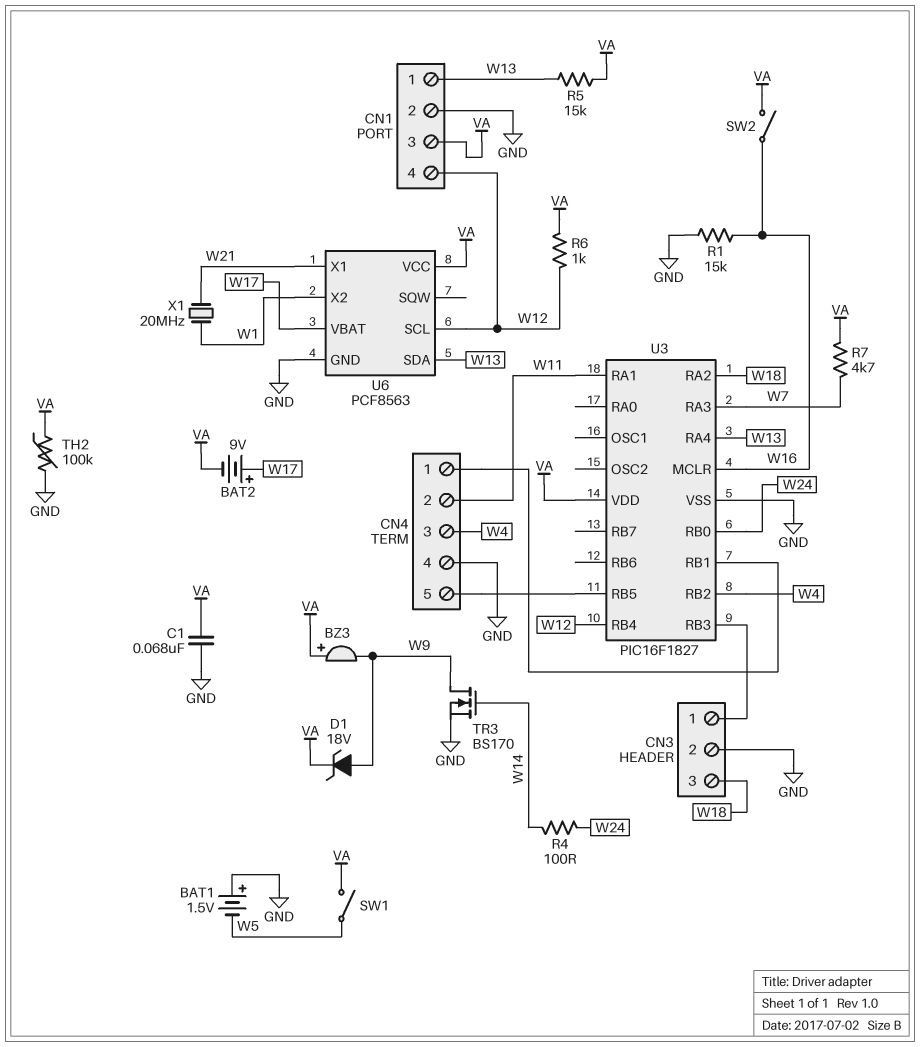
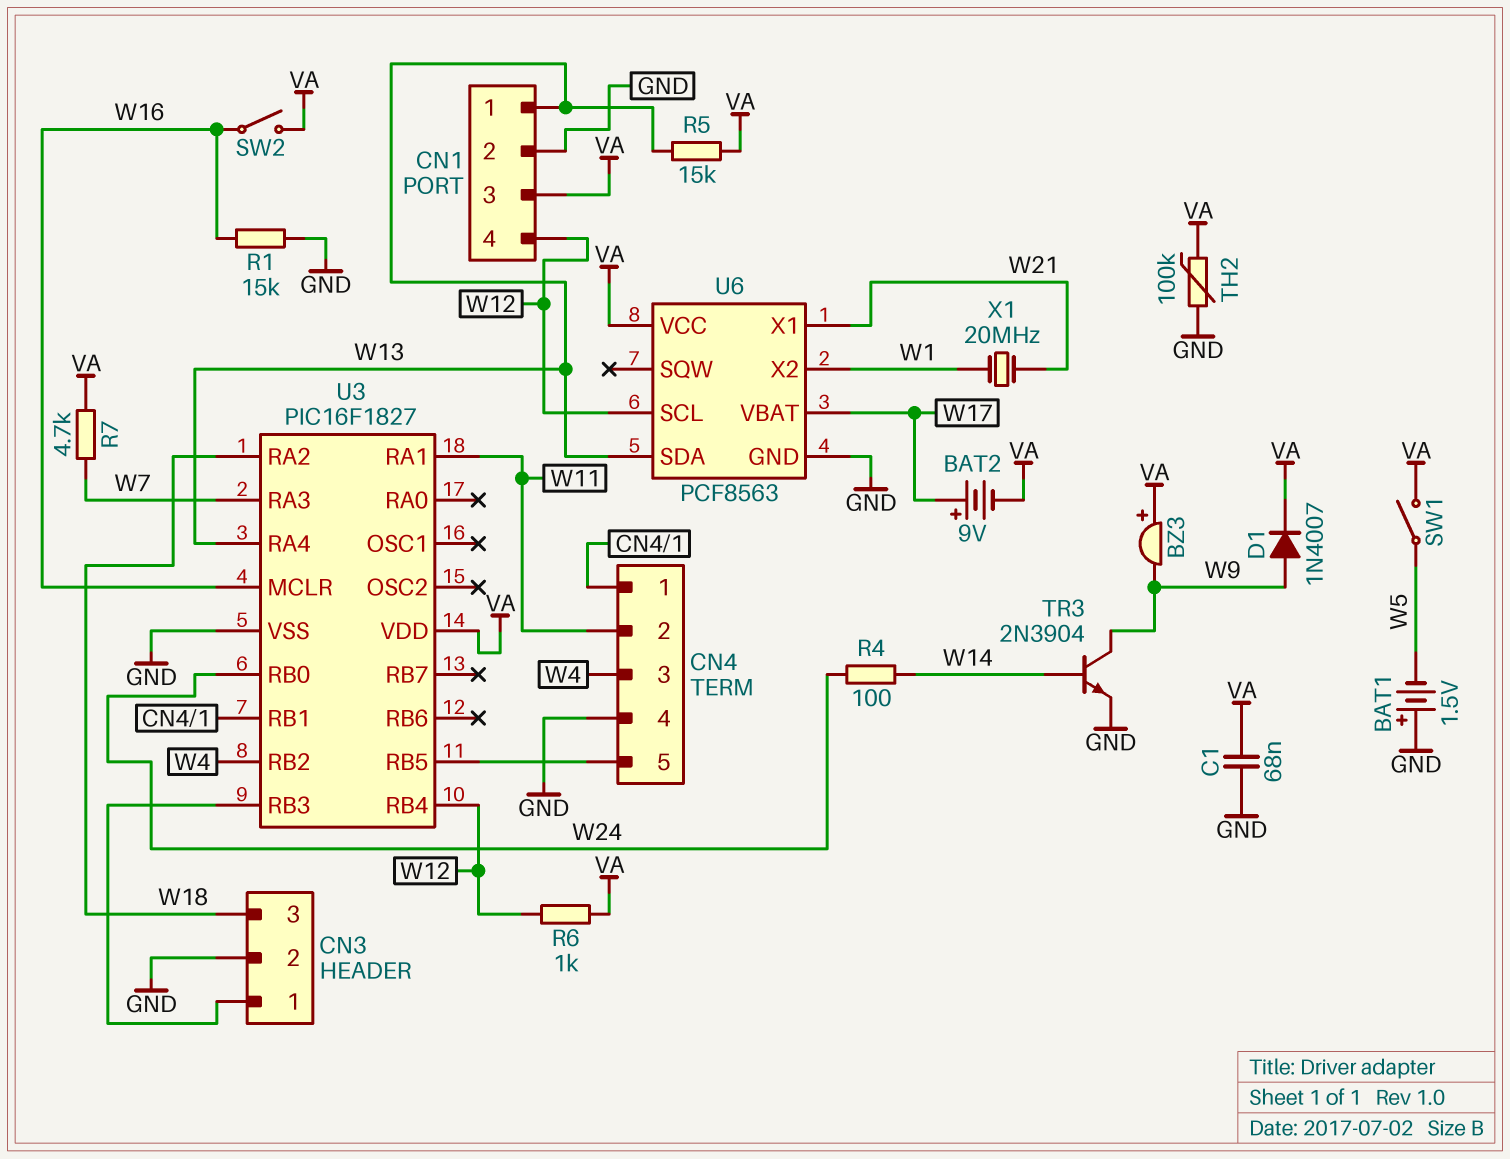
D1: zener 18V (A W9, K VA) -> diode 1N4007 (A W9, K VA)
TR3: NMOS BS170 (G W14, D W9, S GND) -> NPN 2N3904 (B W14, C W9, E GND)

